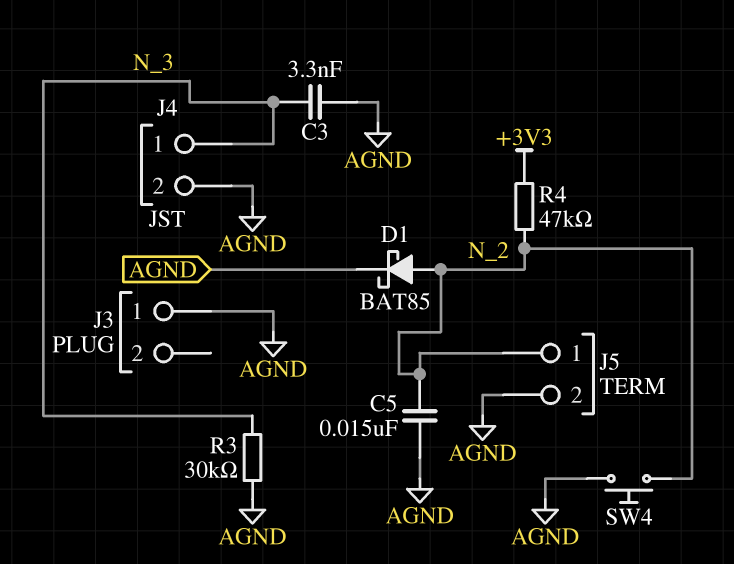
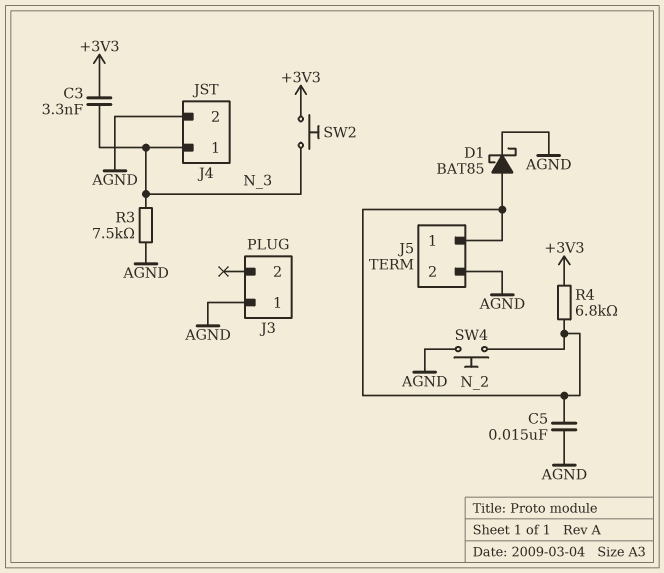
C3: 3.3nF (AGND, N_3) -> 3.3nF (+3V3, N_3)
R3: 30k (AGND, N_3) -> 7.5k (AGND, N_3)
R4: 47k (+3V3, N_2) -> 6.8k (+3V3, N_2)
SW2: none -> button (+3V3, N_3)

